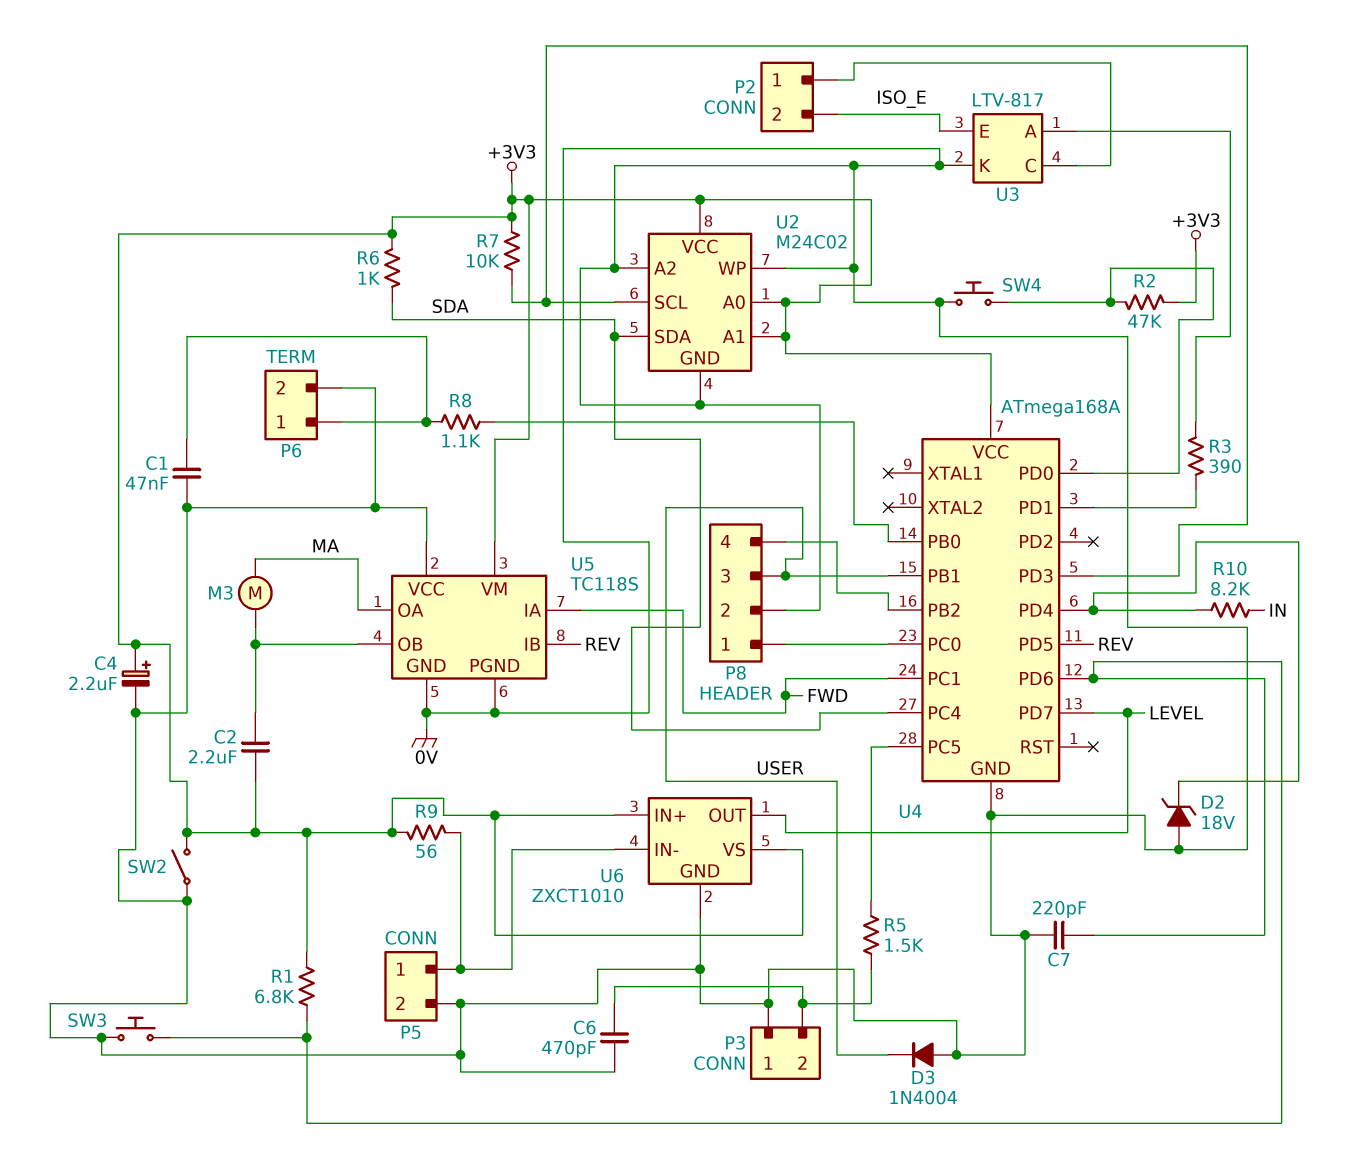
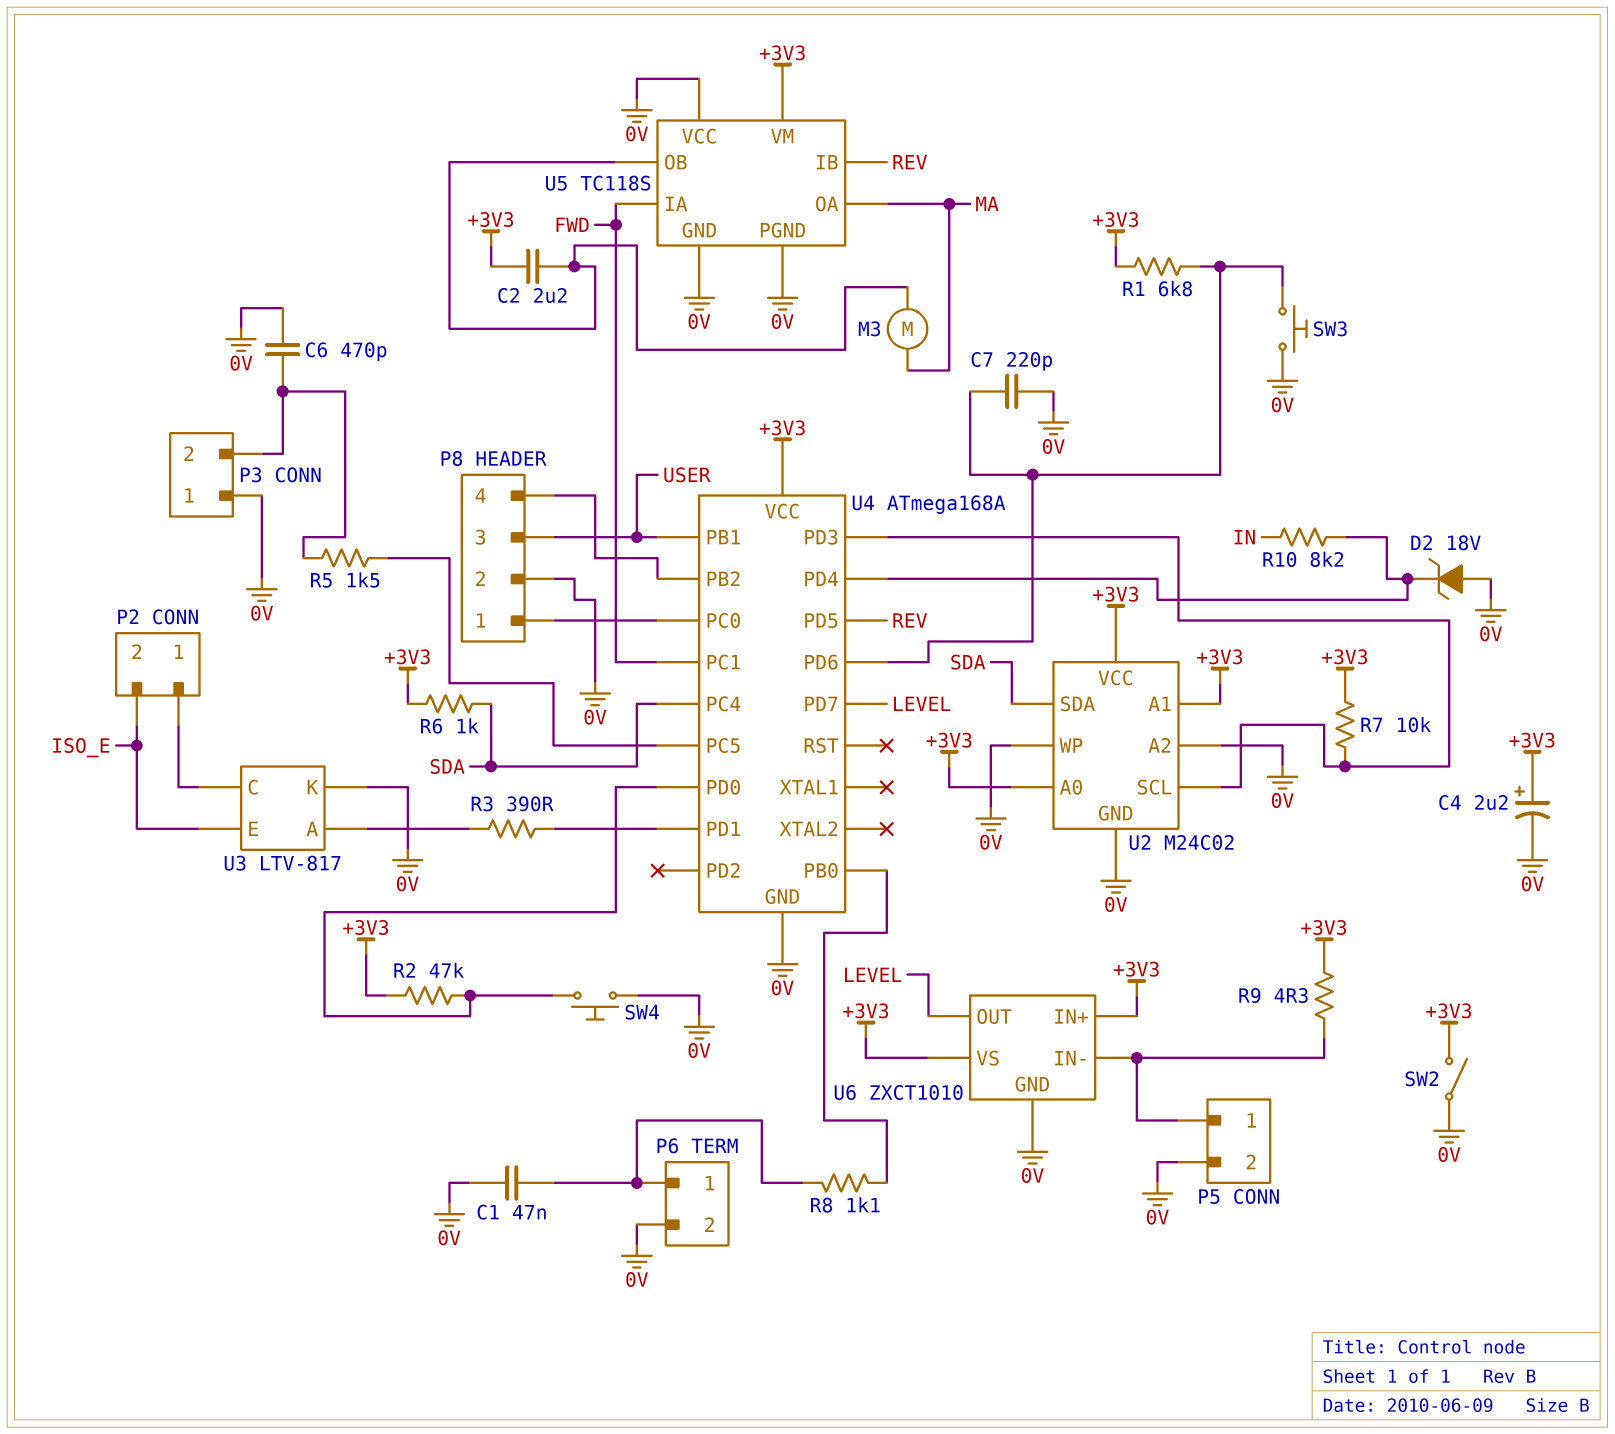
D3: diode 1N4004 (A 0V, K USER) -> none
R9: 56 (+3V3, P5/1) -> 4.3 (+3V3, P5/1)

